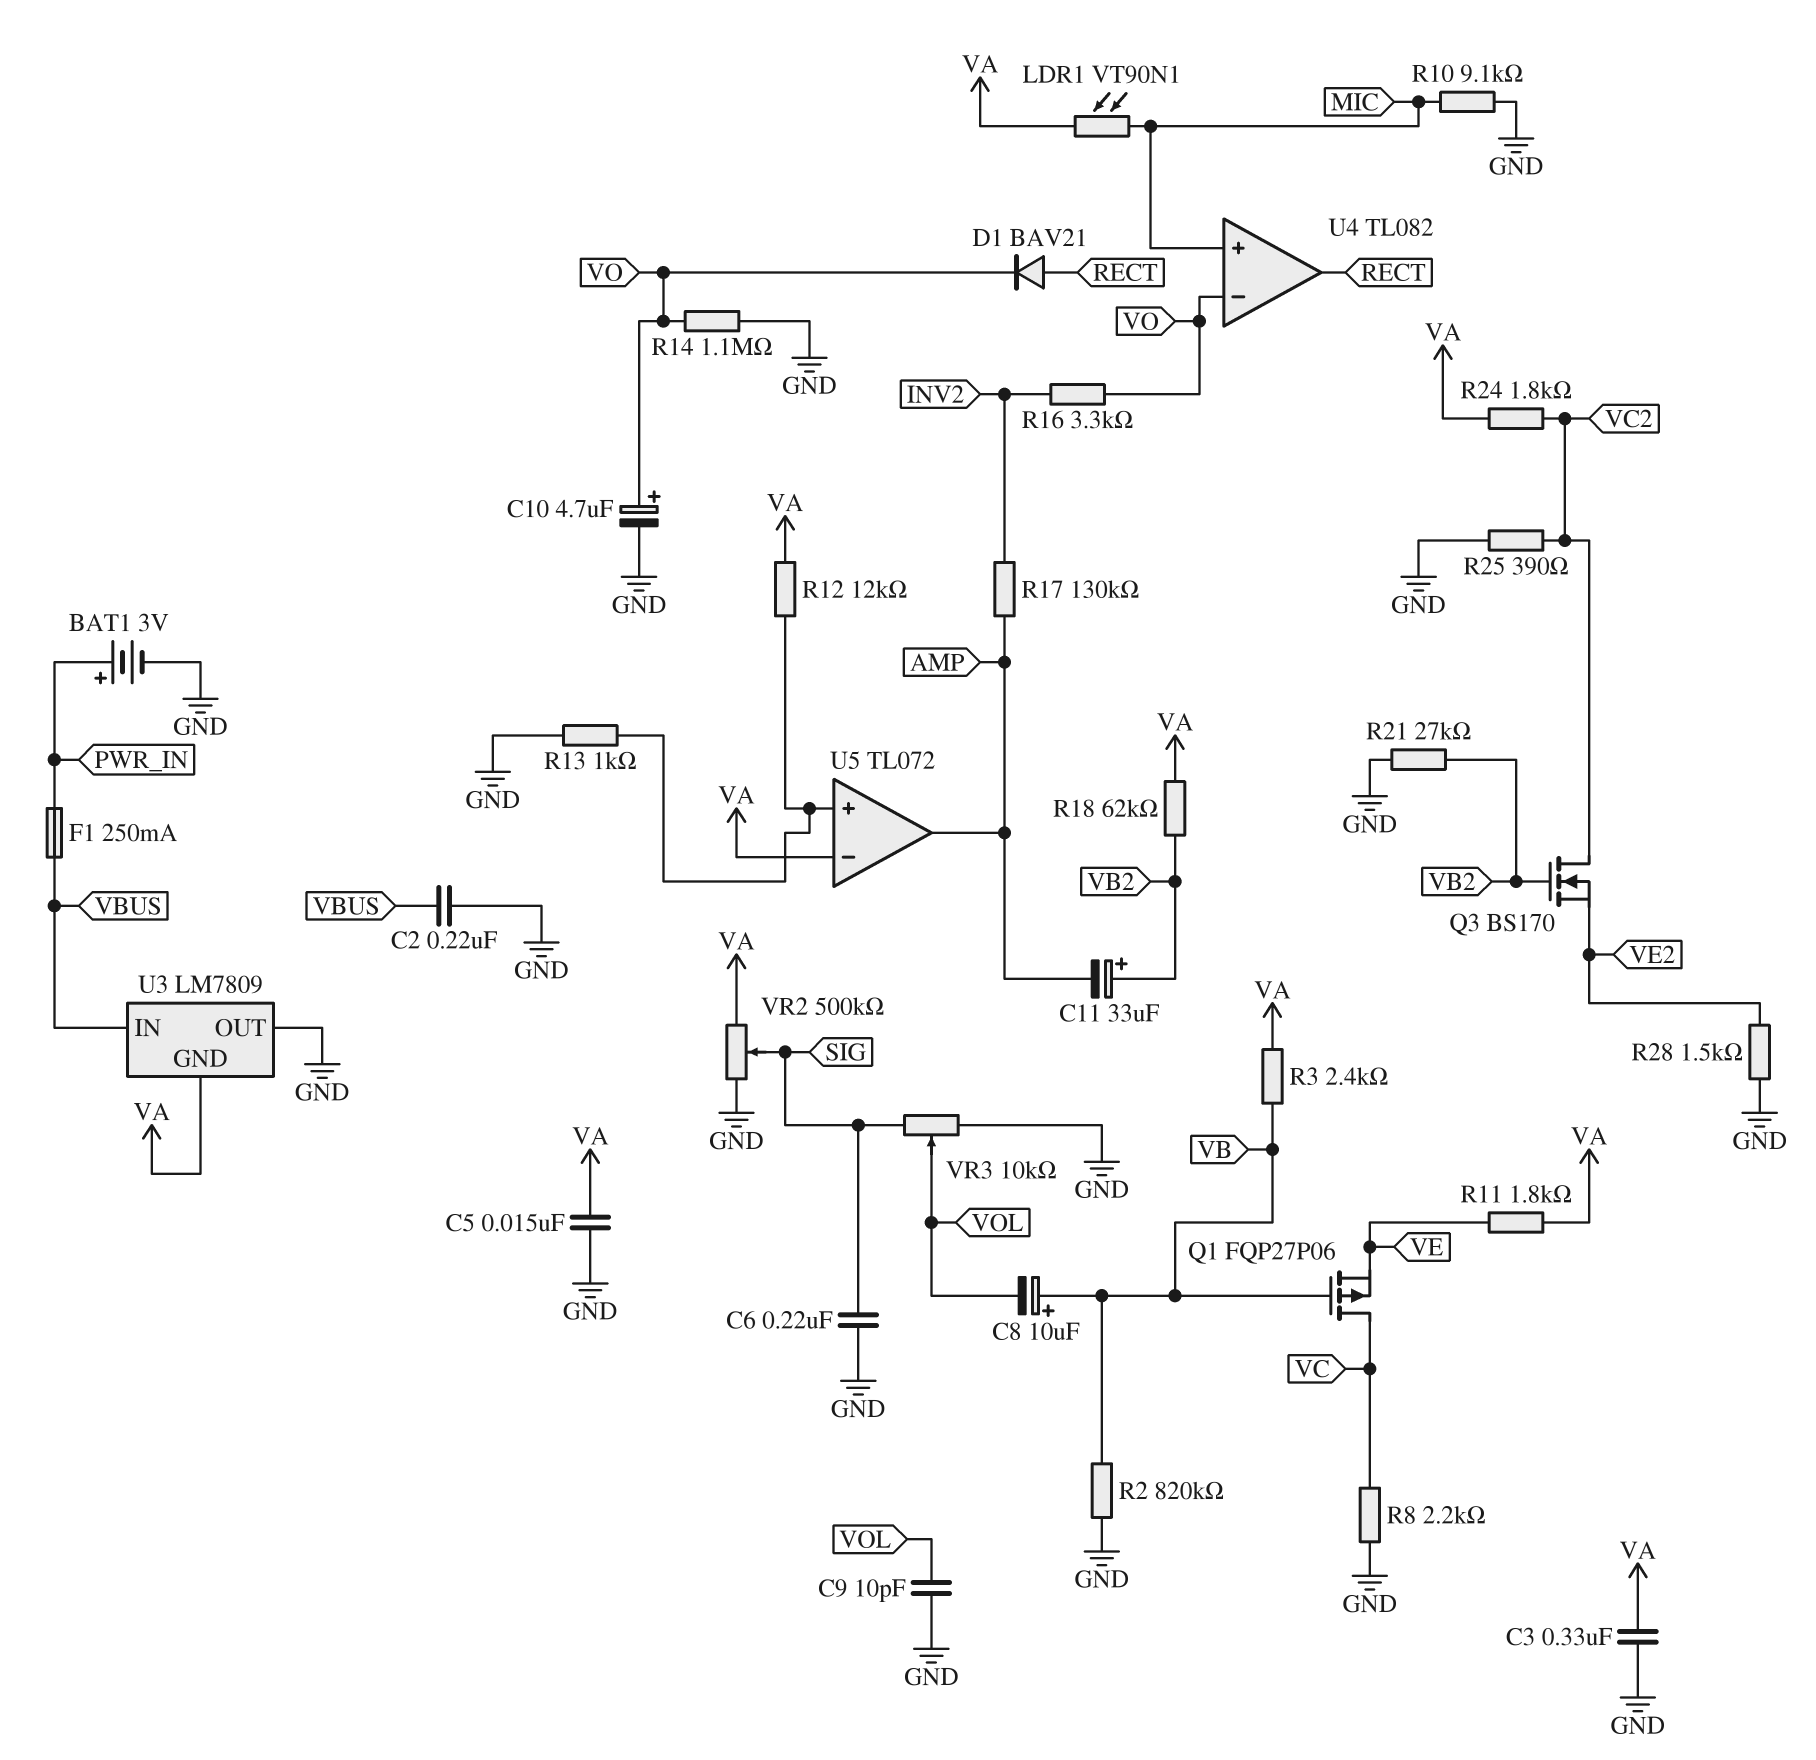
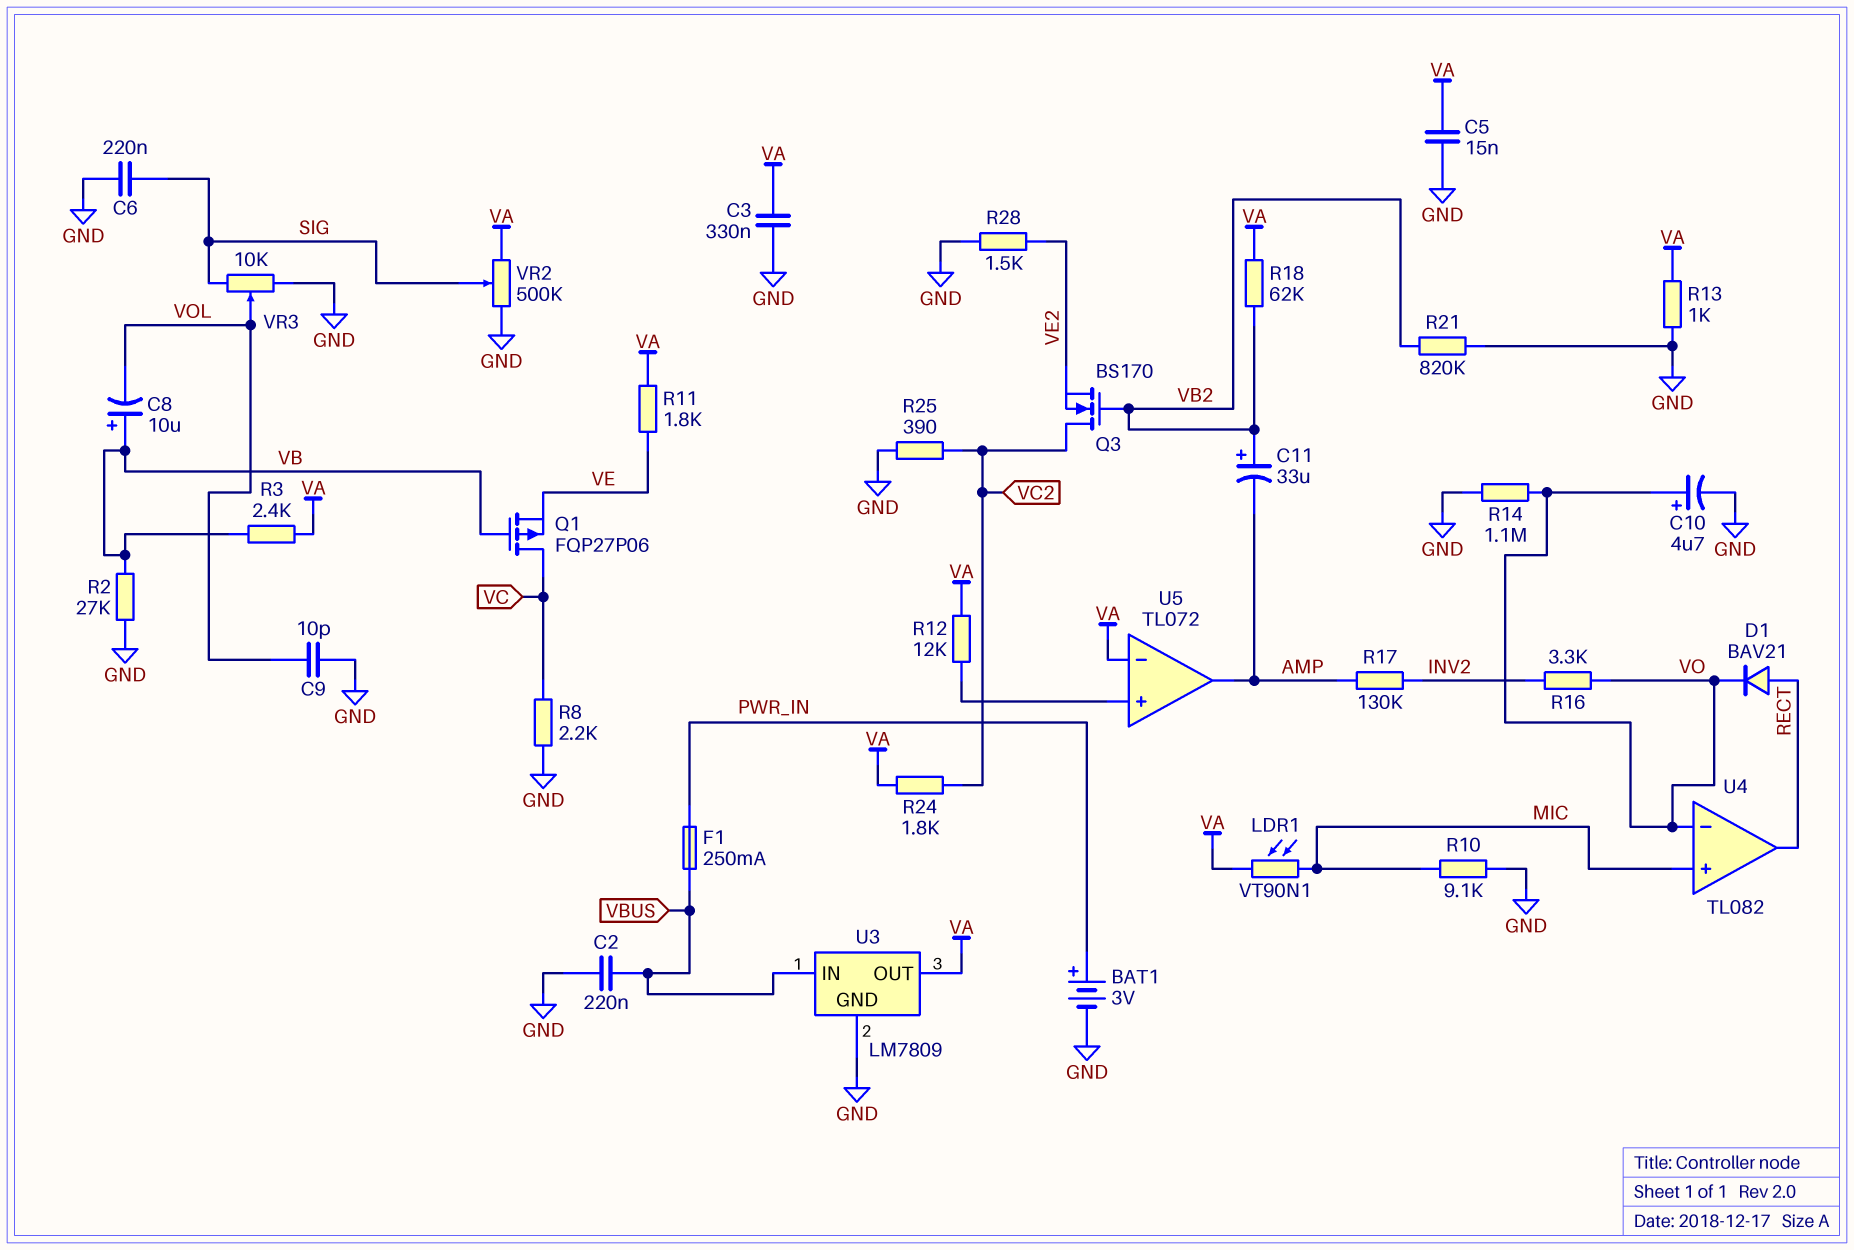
R2: 820k (GND, VB) -> 27k (GND, VB)
R13: 1k (GND, U5/in+) -> 1k (GND, VA)
R21: 27k (GND, VB2) -> 820k (GND, VB2)
U3 pin GND: VA -> GND
U3 pin OUT: GND -> VA

